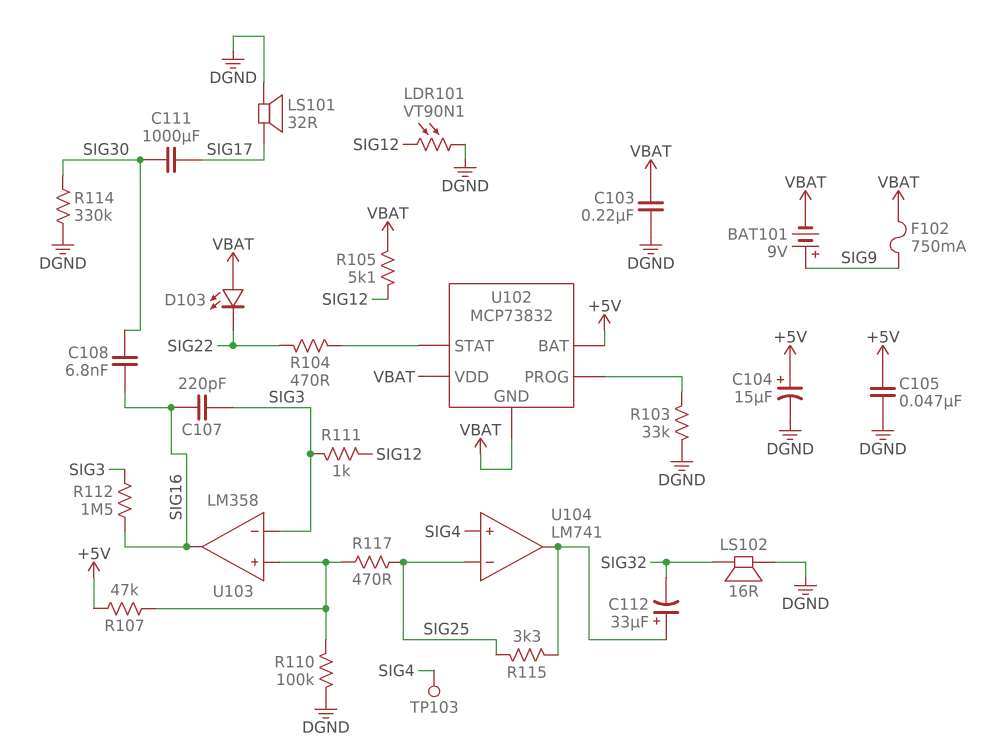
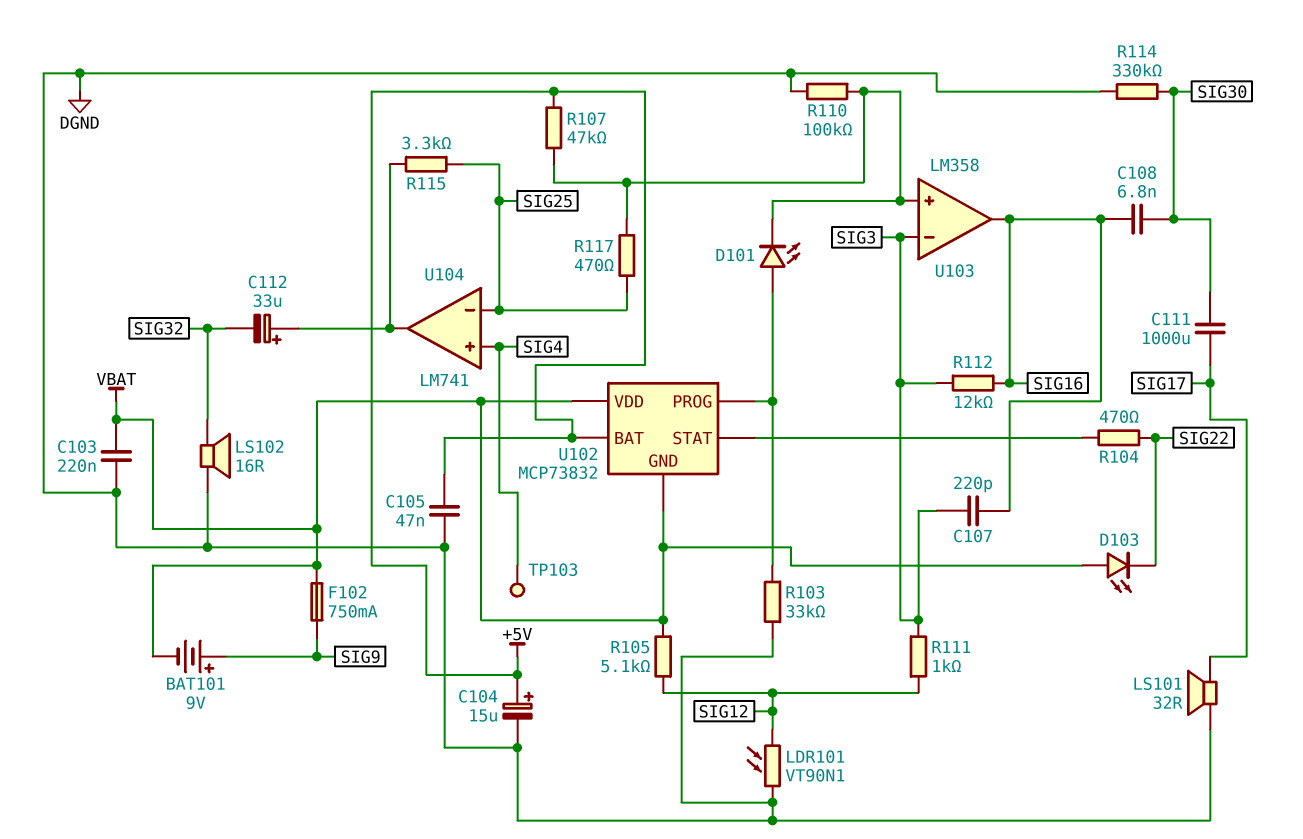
D101: none -> LED (A U102/PROG, K U103/in+)
R112: 1.5M (SIG3, SIG16) -> 12k (SIG3, SIG16)

